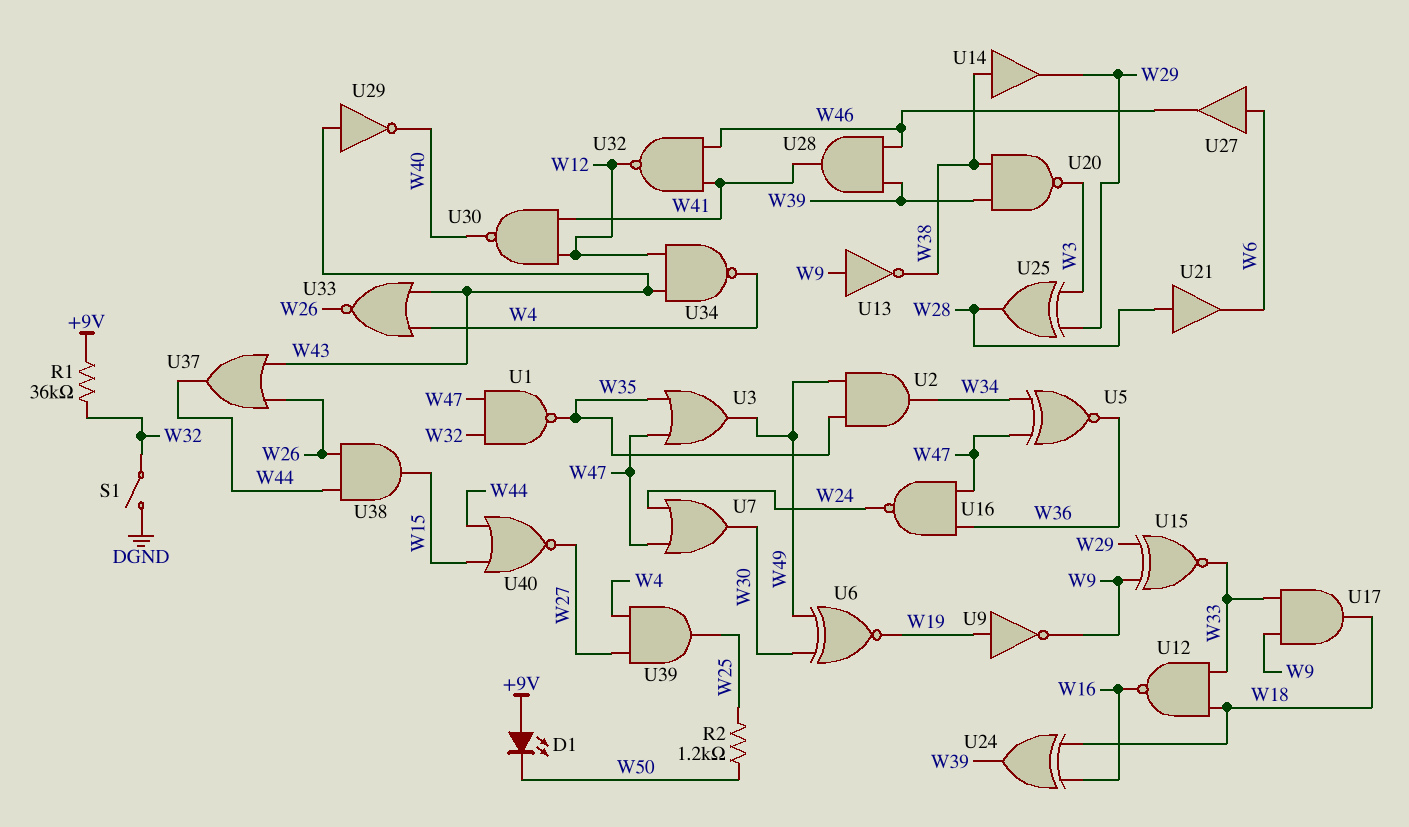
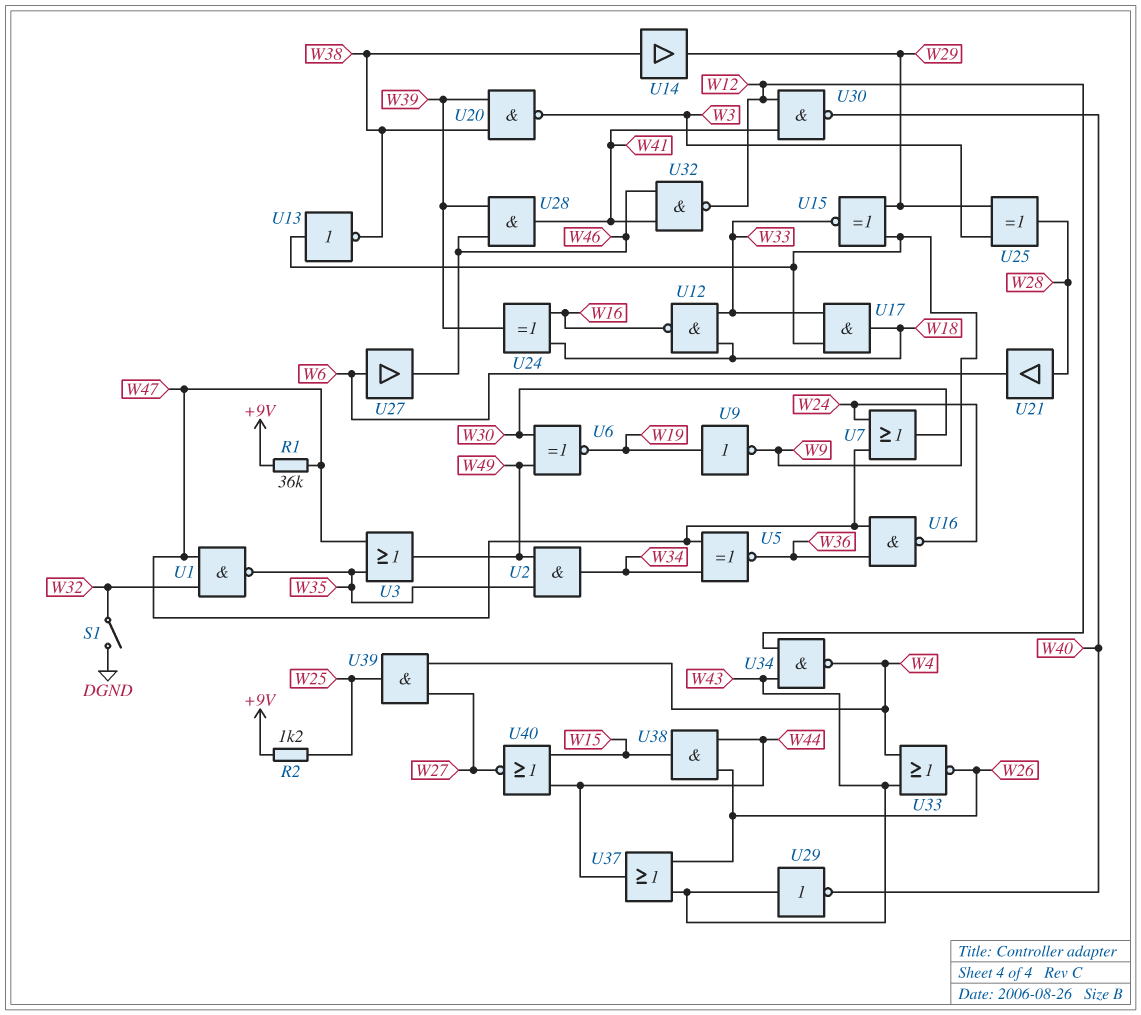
D1: LED (A +9V, K W50) -> none
R1: 36k (+9V, W32) -> 36k (+9V, W47)
R2: 1.2k (W25, W50) -> 1.2k (+9V, W25)

